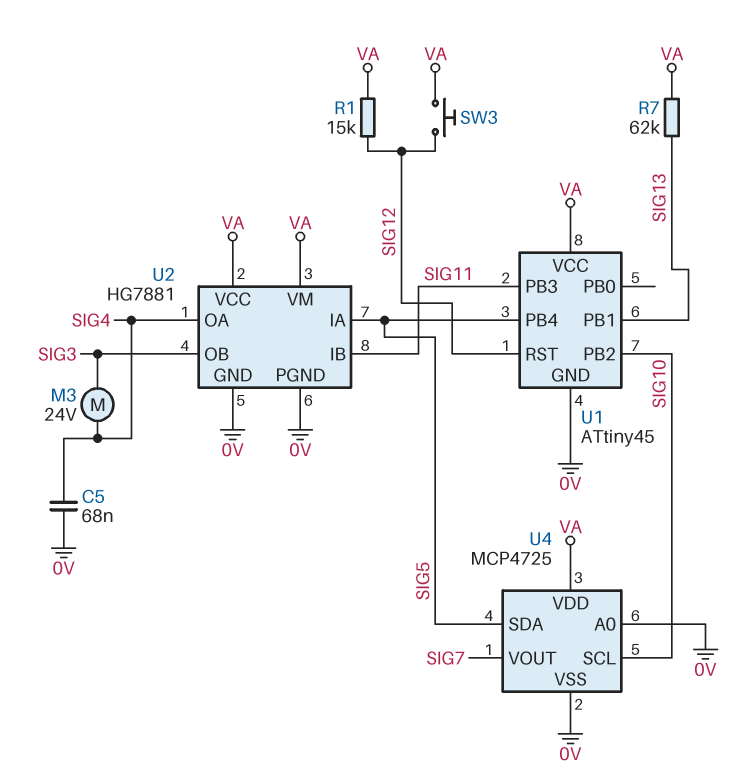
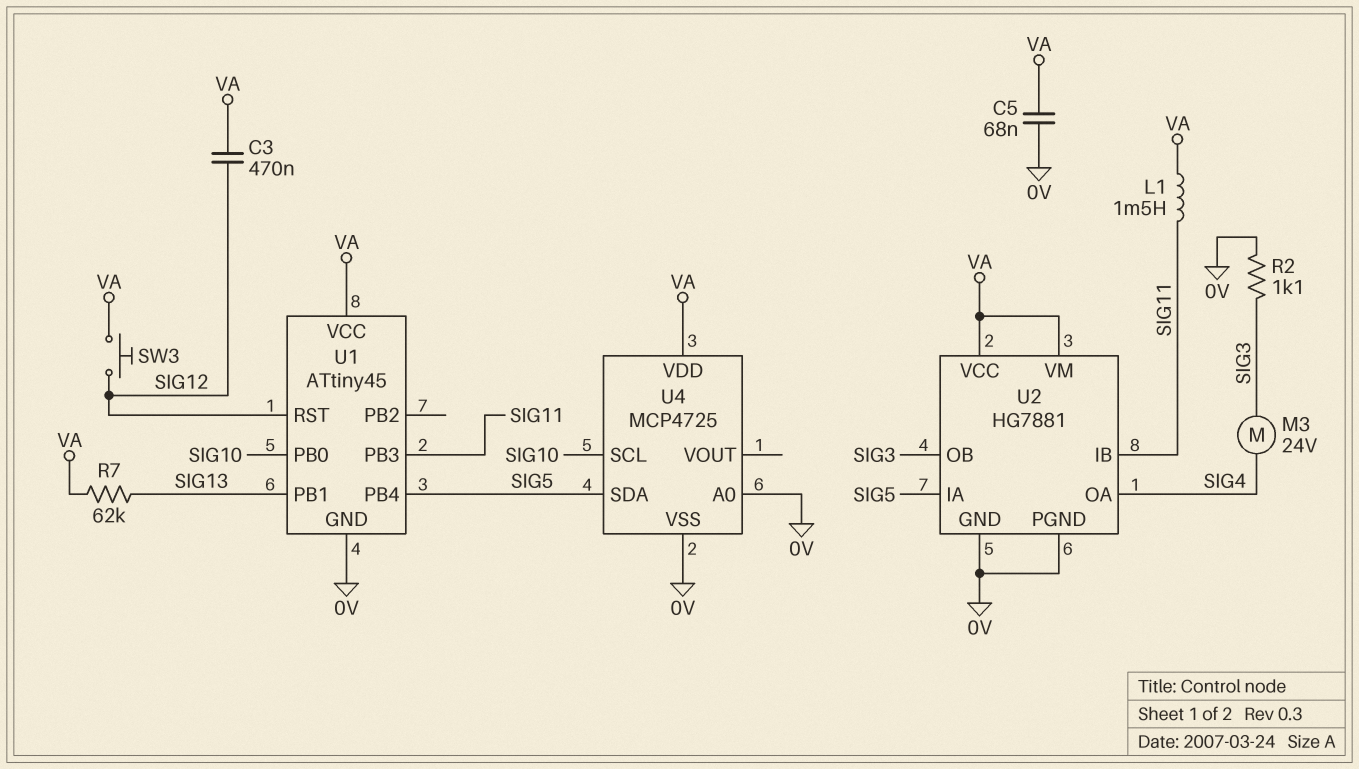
C3: none -> 470nF (SIG12, VA)
C5: 68nF (0V, SIG4) -> 68nF (0V, VA)
L1: none -> 1.5mH (SIG11, VA)
R1: 15k (SIG12, VA) -> none
R2: none -> 1.1k (0V, SIG3)
U1 pin PB0: none -> SIG10
U1 pin PB2: SIG10 -> none
U4 pin VOUT: SIG7 -> none

